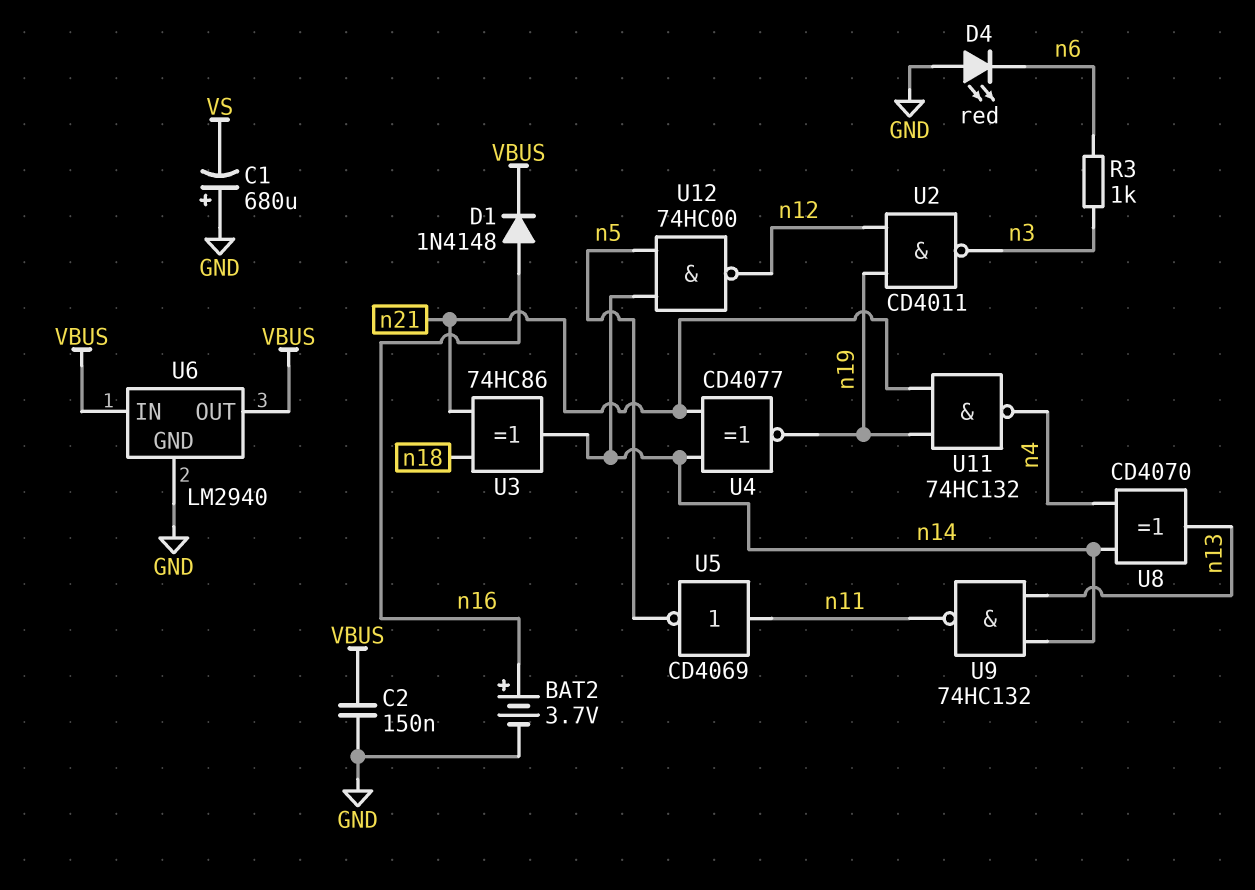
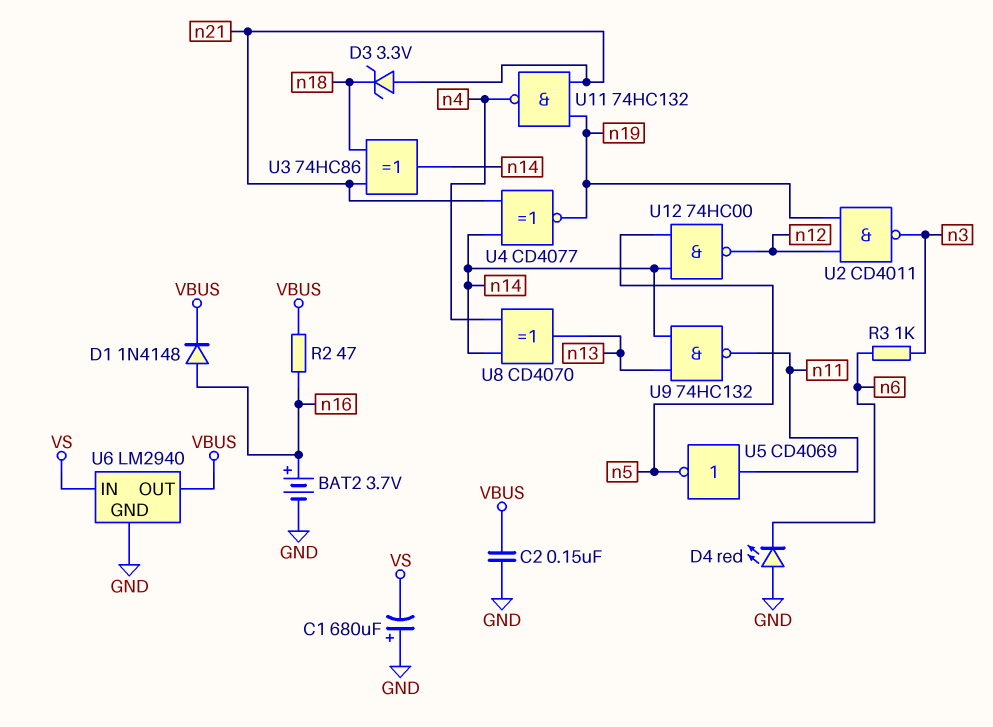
D3: none -> zener 3.3V (A n21, K n18)
R2: none -> 47 (VBUS, n16)
U6 pin IN: VBUS -> VS

